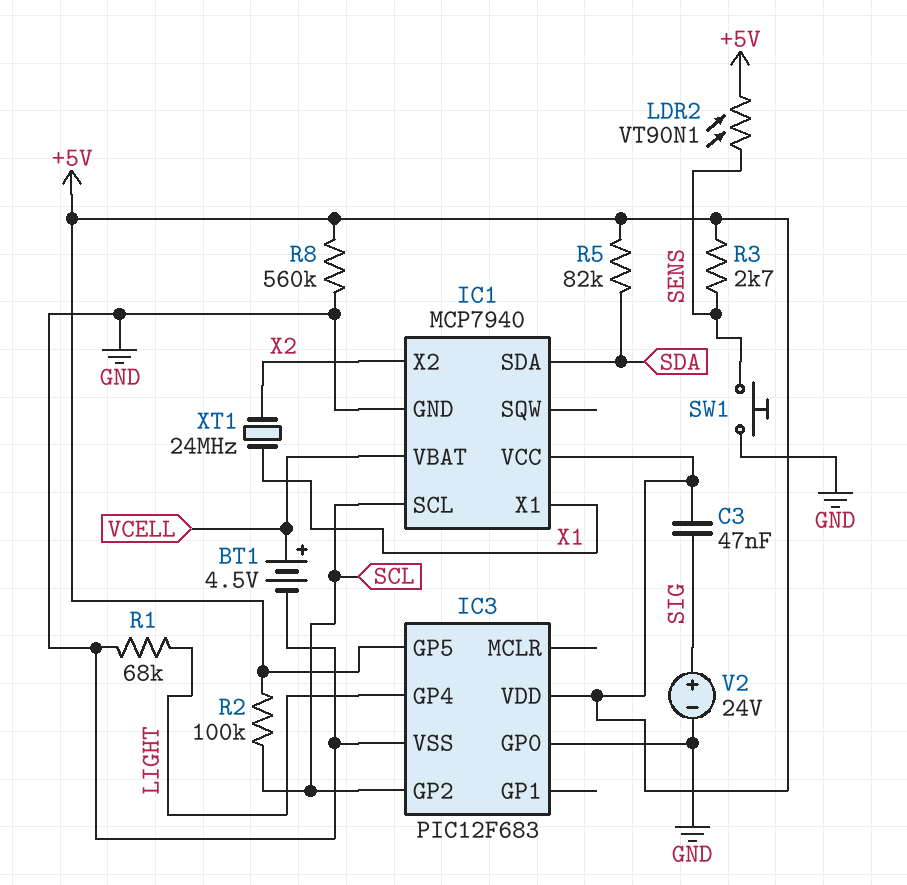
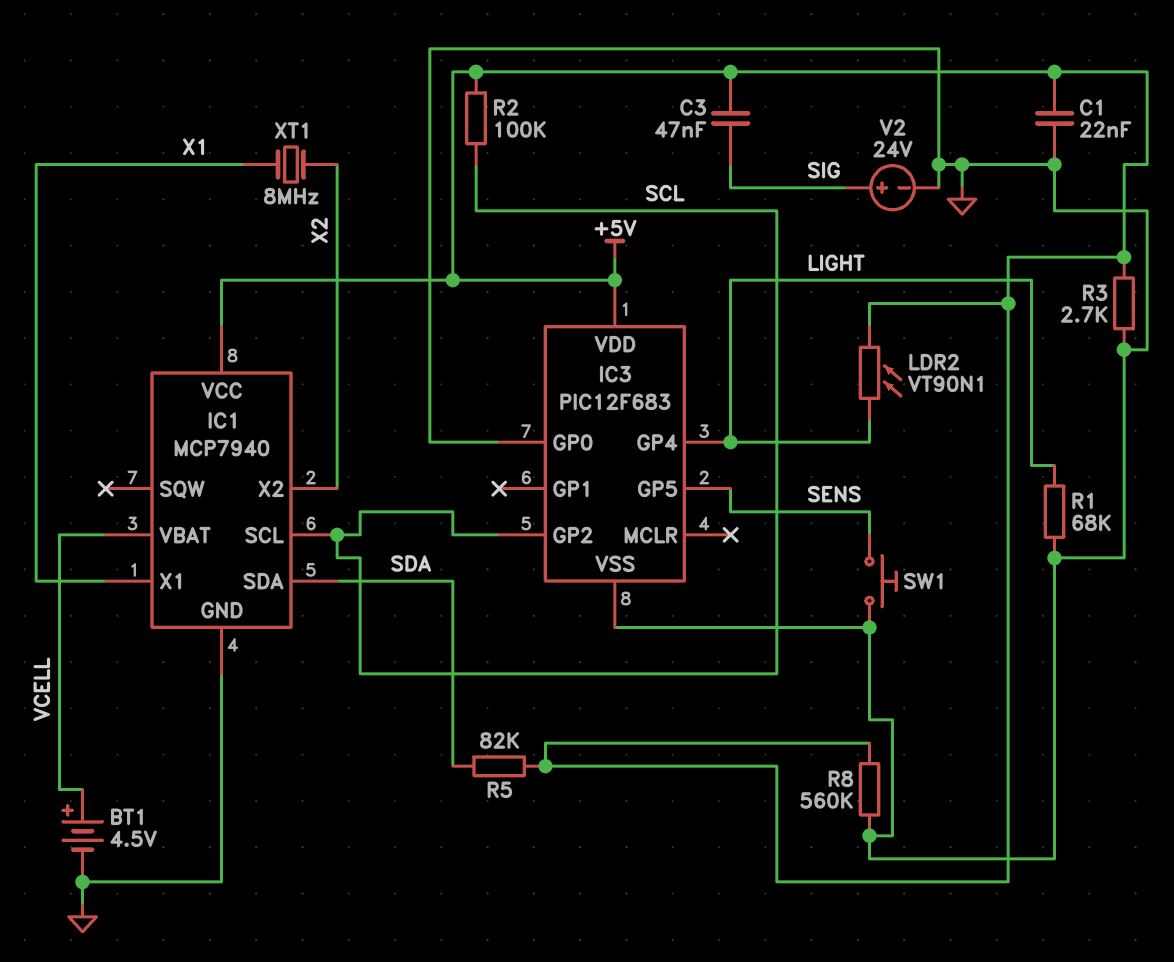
C1: none -> 22nF (+5V, GND)
IC3 pin GP5: +5V -> SENS
LDR2: VT90N1 (+5V, SENS) -> VT90N1 (+5V, LIGHT)
R3: 2.7k (+5V, SENS) -> 2.7k (+5V, GND)
XT1: 24MHz (X1, X2) -> 8MHz (X1, X2)

